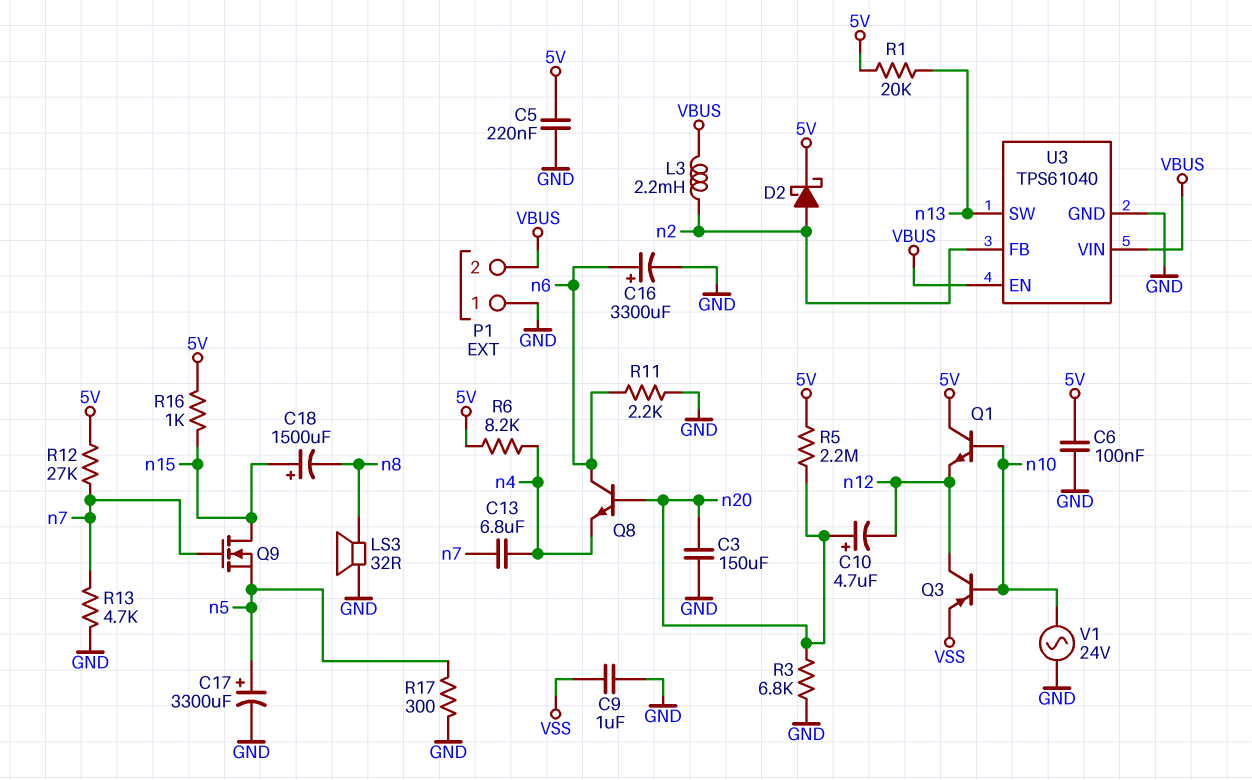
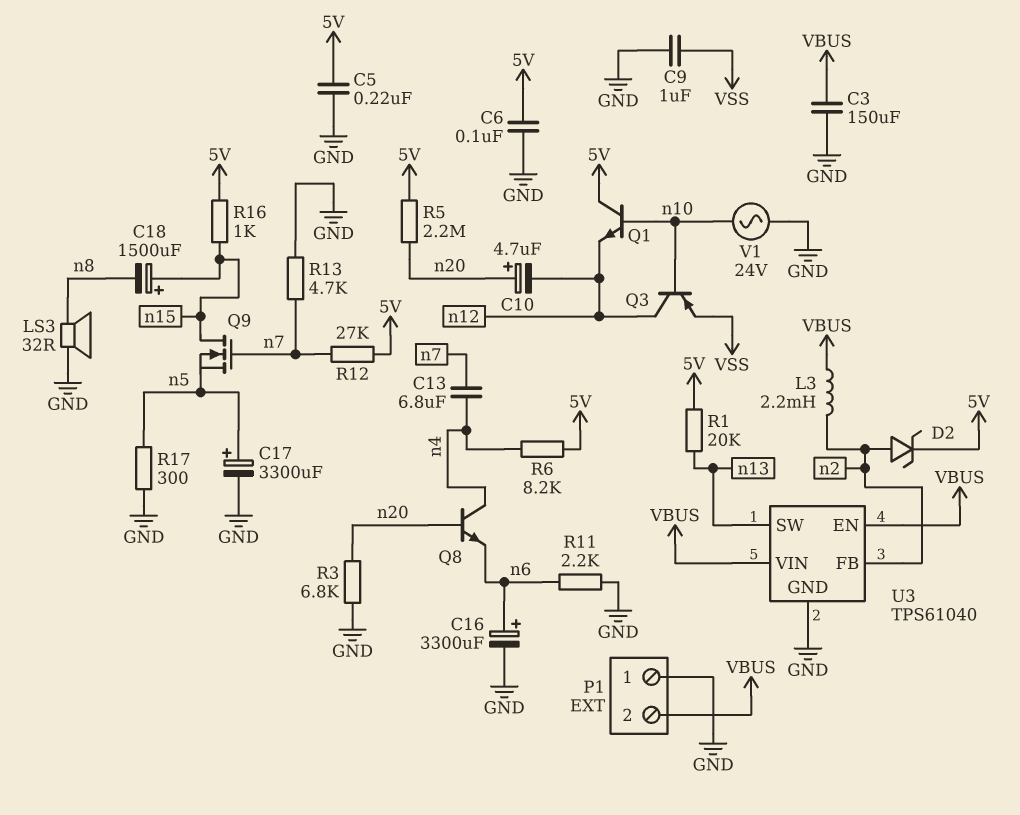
C3: 150uF (GND, n20) -> 150uF (GND, VBUS)
D2: schottky (A n2, K 5V) -> zener (A n2, K 5V)
Q8: NPN (B n20, C n6, E n4) -> NPN (B n20, C n4, E n6)

